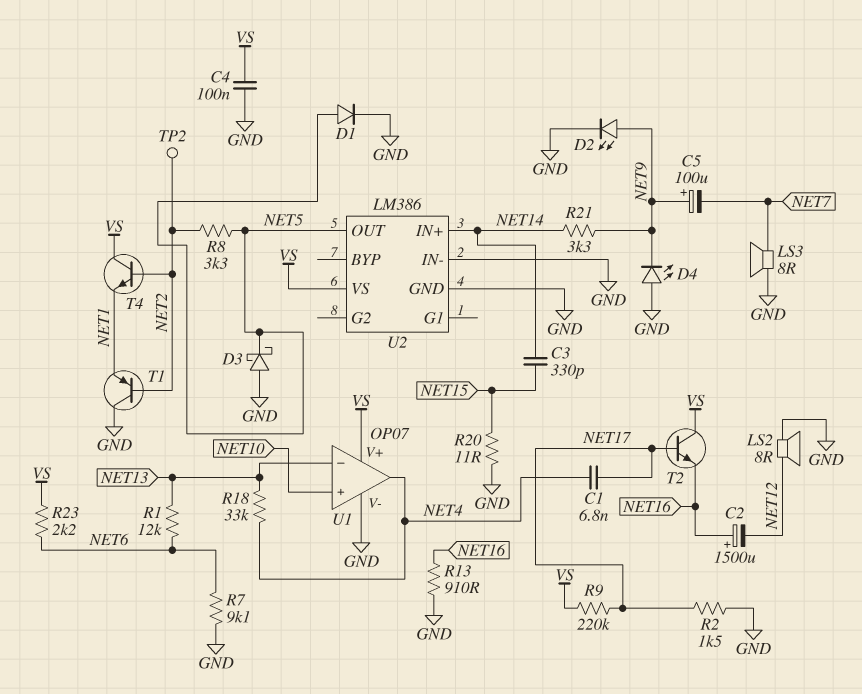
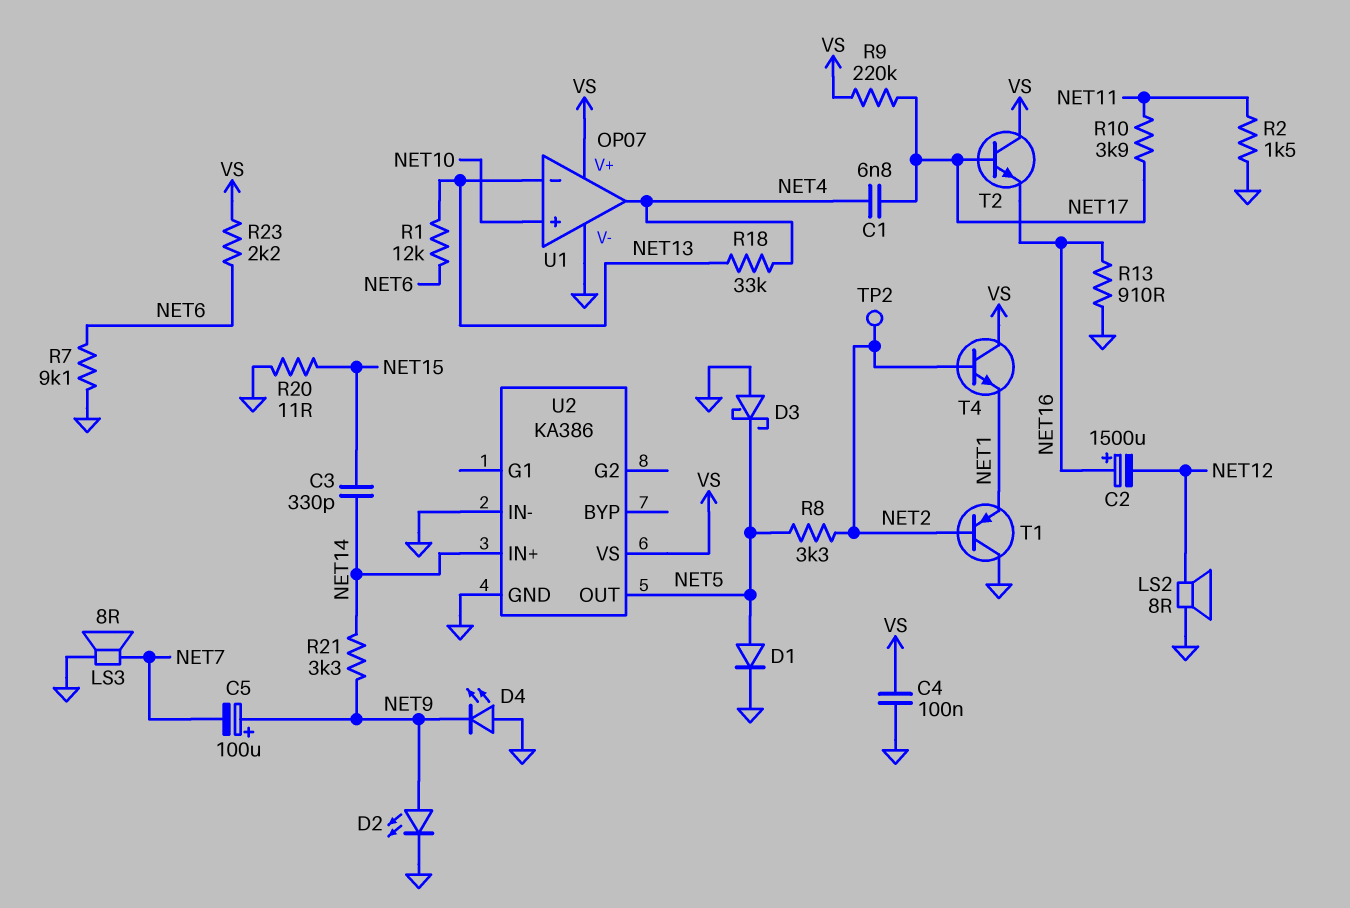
R2: 1.5k (GND, NET17) -> 1.5k (GND, NET11)
R10: none -> 3.9k (NET11, NET17)
U2: LM386 -> KA386

